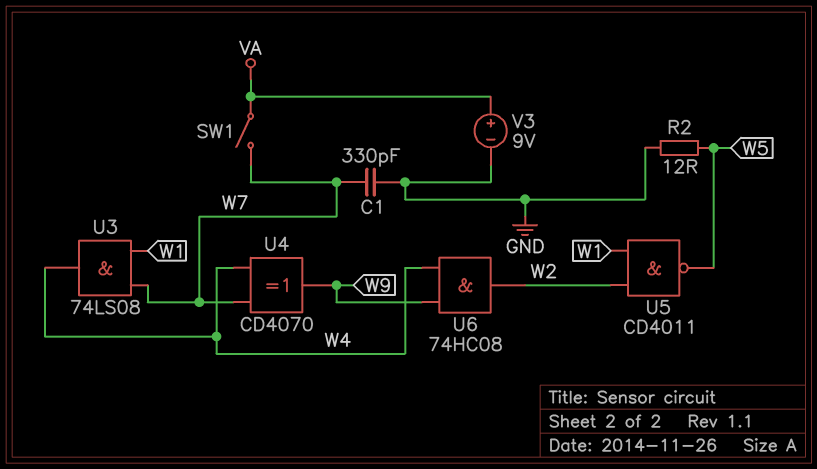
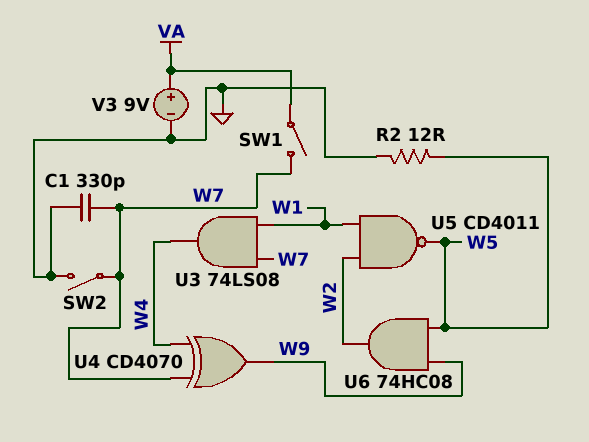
SW2: none -> switch (GND, W7)
U6: AND 74HC08 (in W4, in W9, out W2) -> AND 74HC08 (in W5, in W9, out W2)

